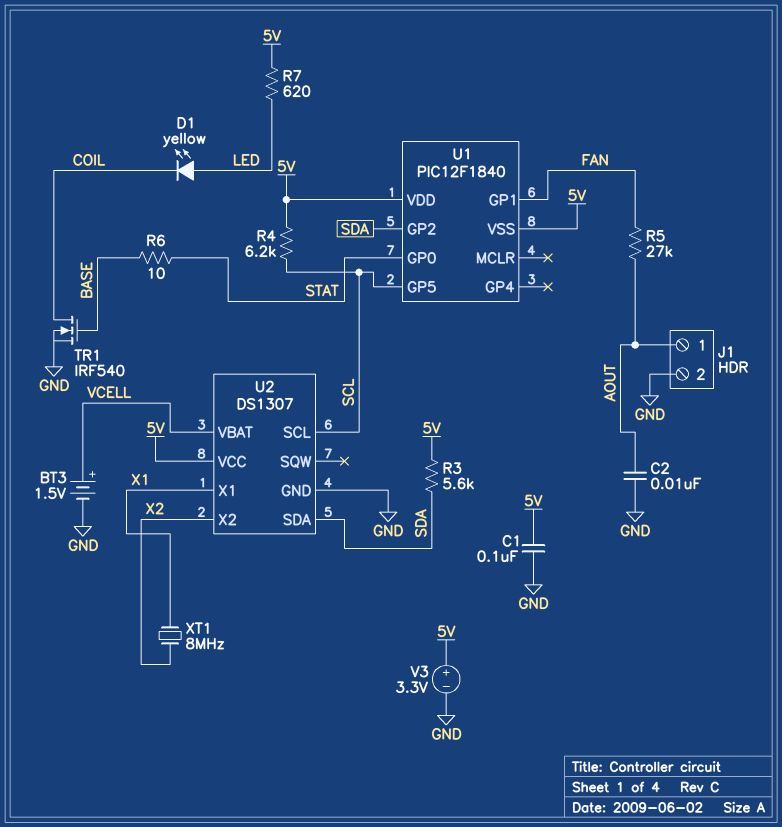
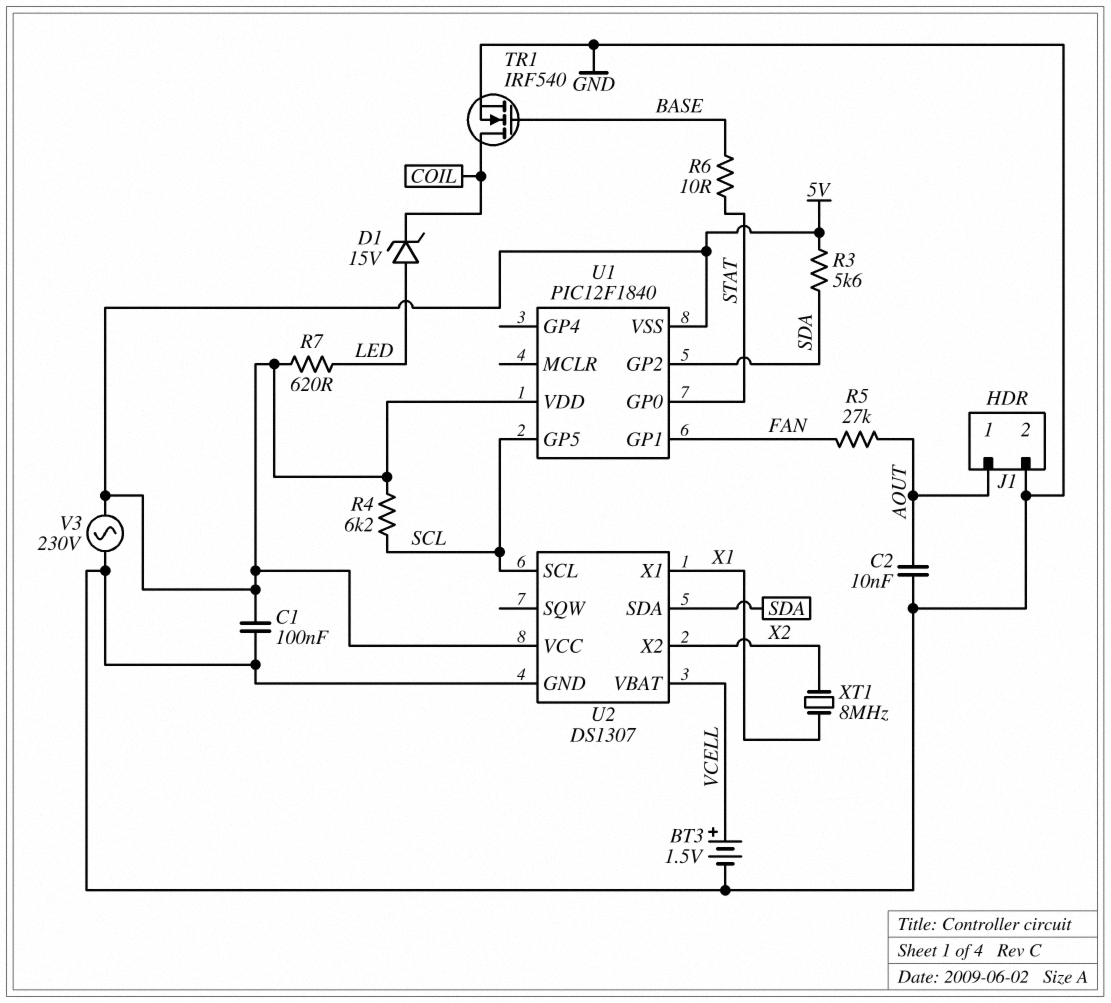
D1: LED yellow (A LED, K COIL) -> zener 15V (A LED, K COIL)
V3: 3.3V (plus 5V, minus GND) -> AC 230V (5V, GND)

